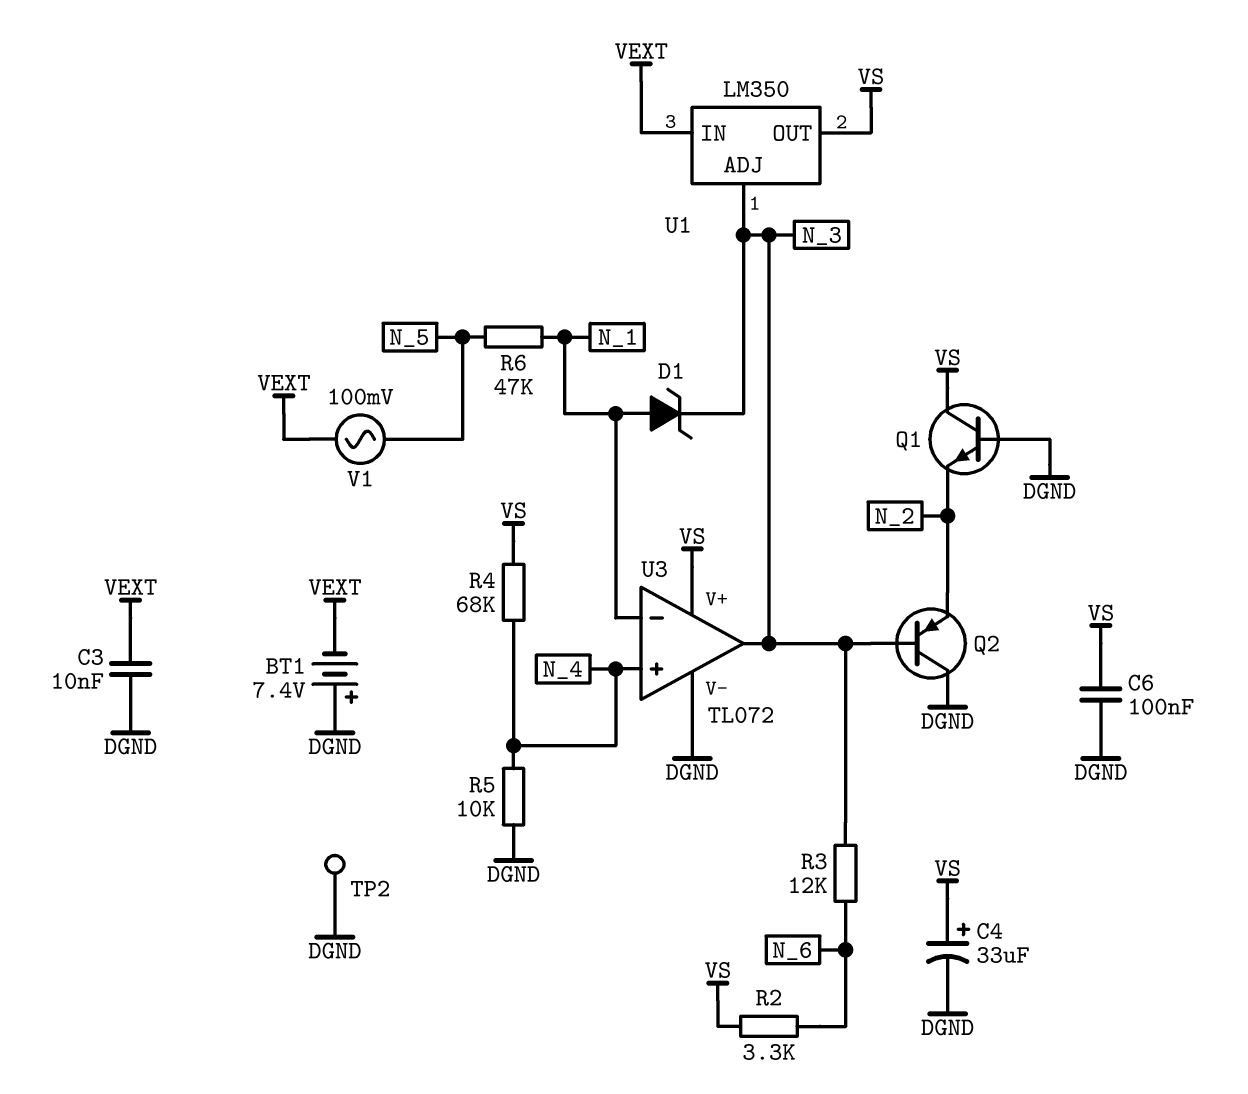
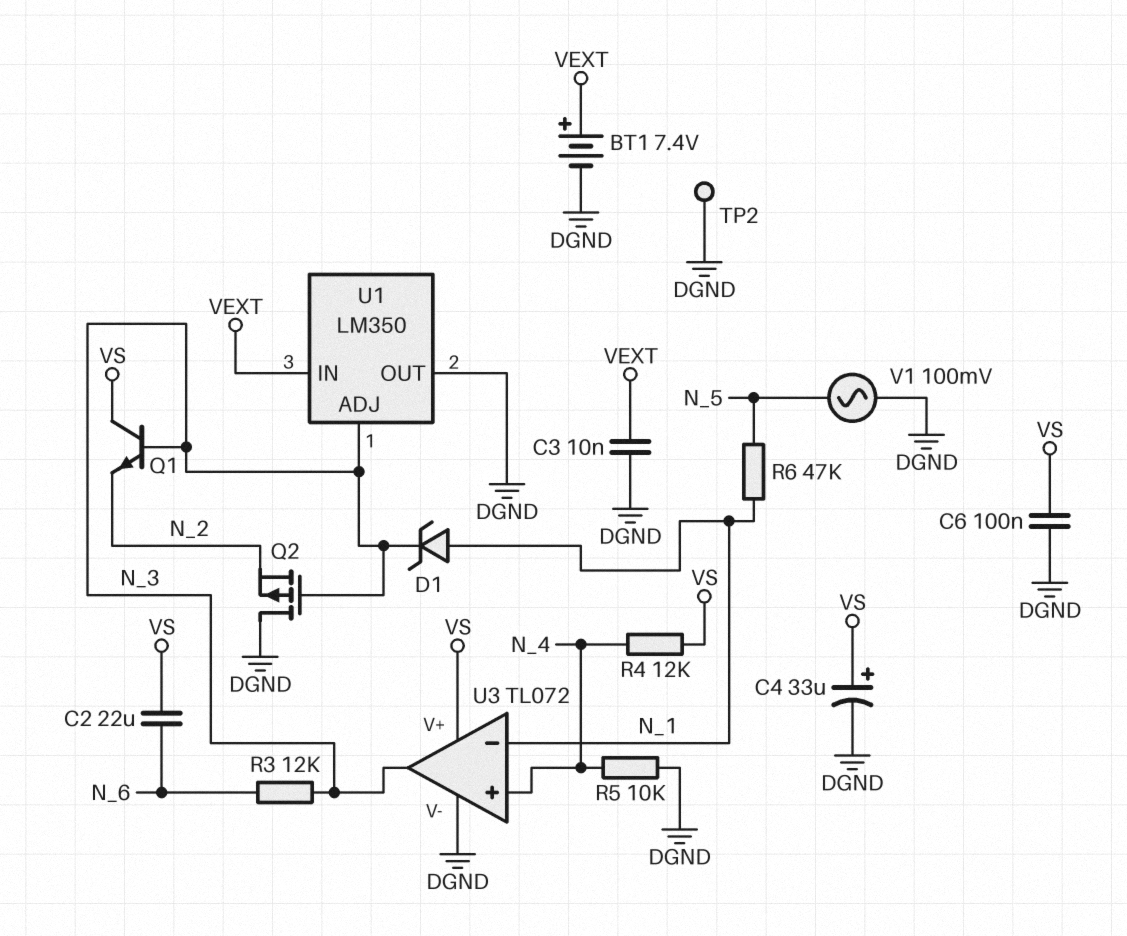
BT1: 7.4V (plus DGND, minus VEXT) -> 7.4V (plus VEXT, minus DGND)
C2: none -> 22uF (N_6, VS)
Q1: NPN (B DGND, C VS, E N_2) -> NPN (B N_3, C VS, E N_2)
Q2: PNP (B N_3, C DGND, E N_2) -> PMOS (G N_3, D DGND, S N_2)
R2: 3.3k (N_6, VS) -> none
R4: 68k (N_4, VS) -> 12k (N_4, VS)
U1 pin OUT: VS -> DGND
V1: AC 100mV (N_5, VEXT) -> AC 100mV (DGND, N_5)

